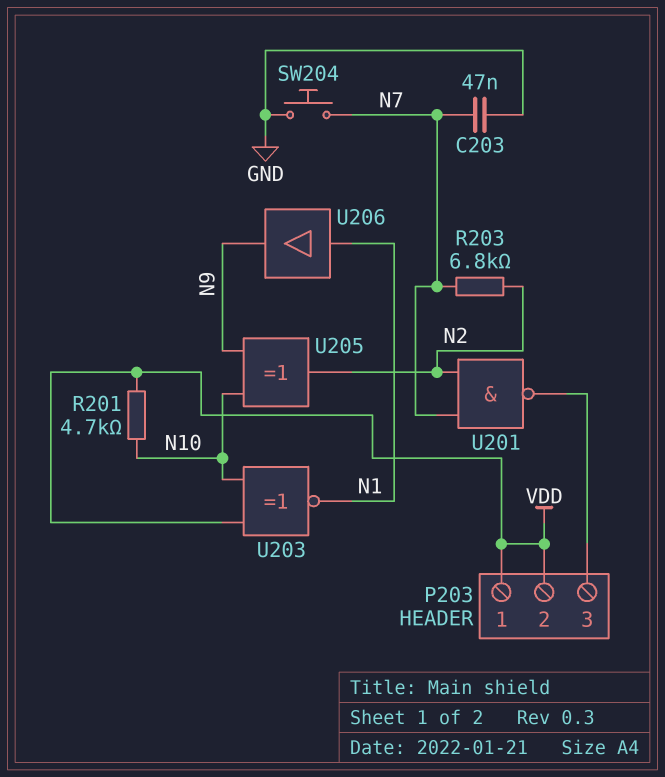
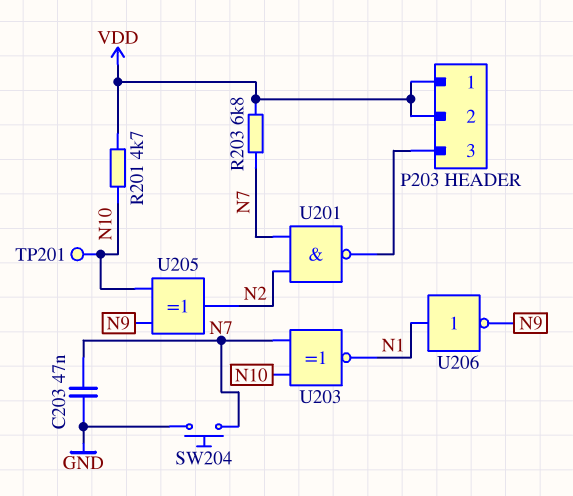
R203: 6.8k (N2, N7) -> 6.8k (N7, VDD)
TP201: none -> test point (N10)
U203: XNOR (in N10, in VDD, out N1) -> XNOR (in N7, in N10, out N1)
U206: buffer (in N1, out N9) -> NOT (in N1, out N9)

